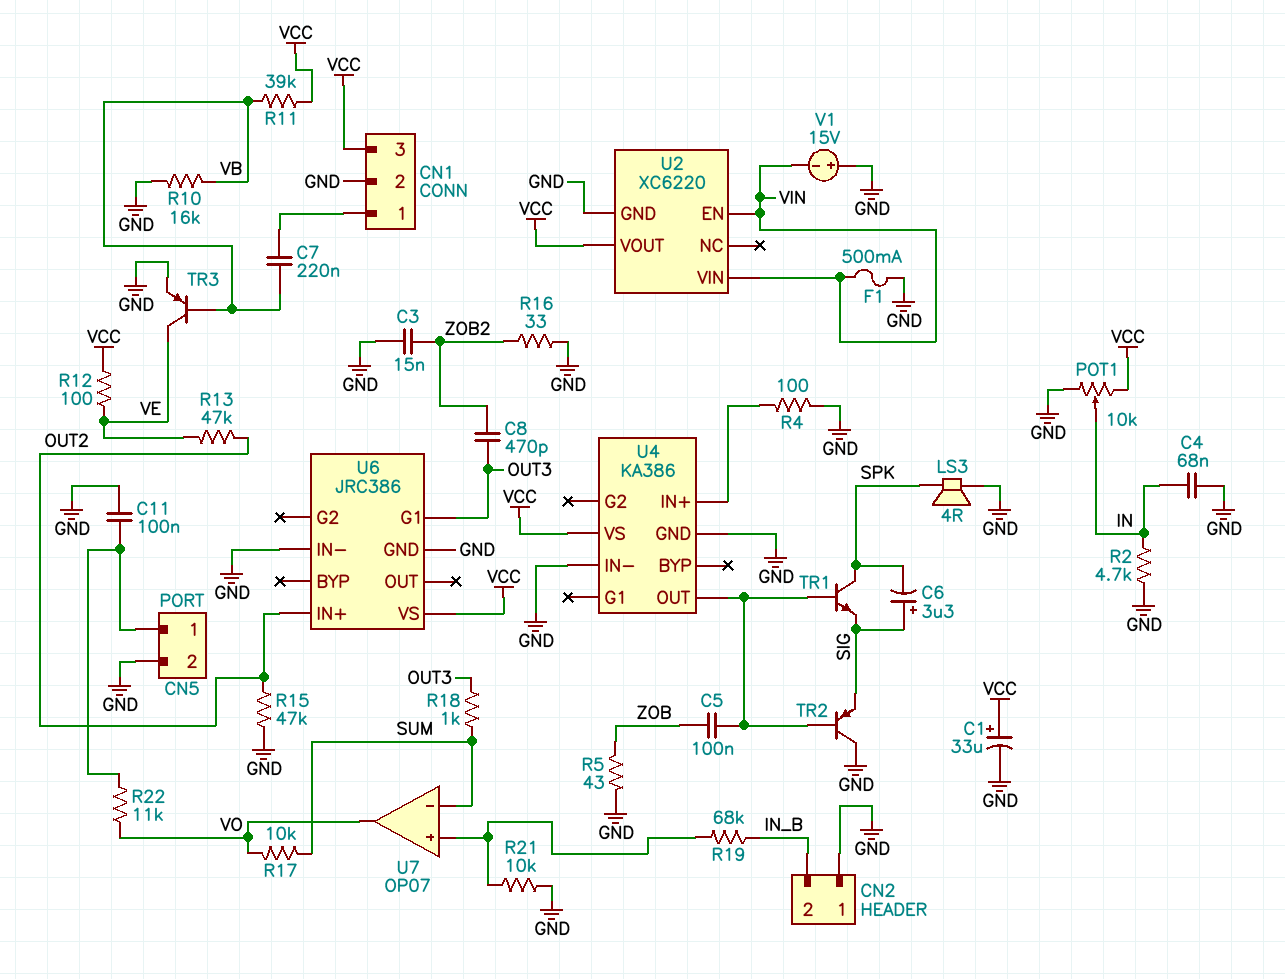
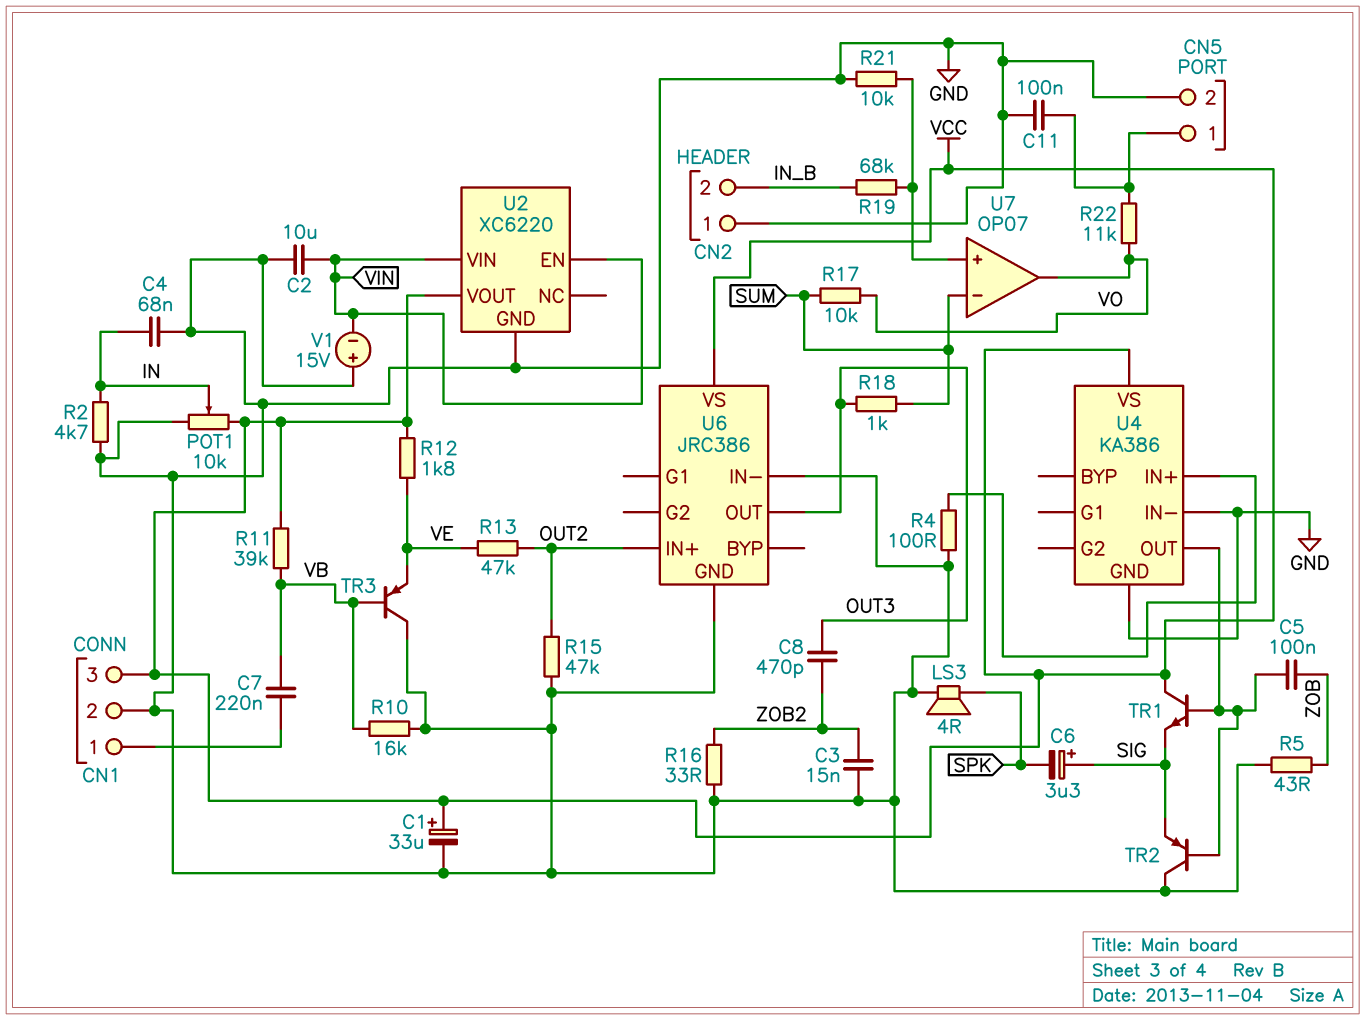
C2: none -> 10uF (GND, VIN)
F1: 500mA (GND, VIN) -> none
R12: 100 (VCC, VE) -> 1.8k (VCC, VE)
TR1: NPN (B U4/OUT, C SPK, E SIG) -> NPN (B U4/OUT, C VCC, E SIG)
TR3: PNP (B VB, C VE, E GND) -> PNP (B VB, C GND, E VE)
U6 pin G1: OUT3 -> none
U6 pin OUT: none -> OUT3

